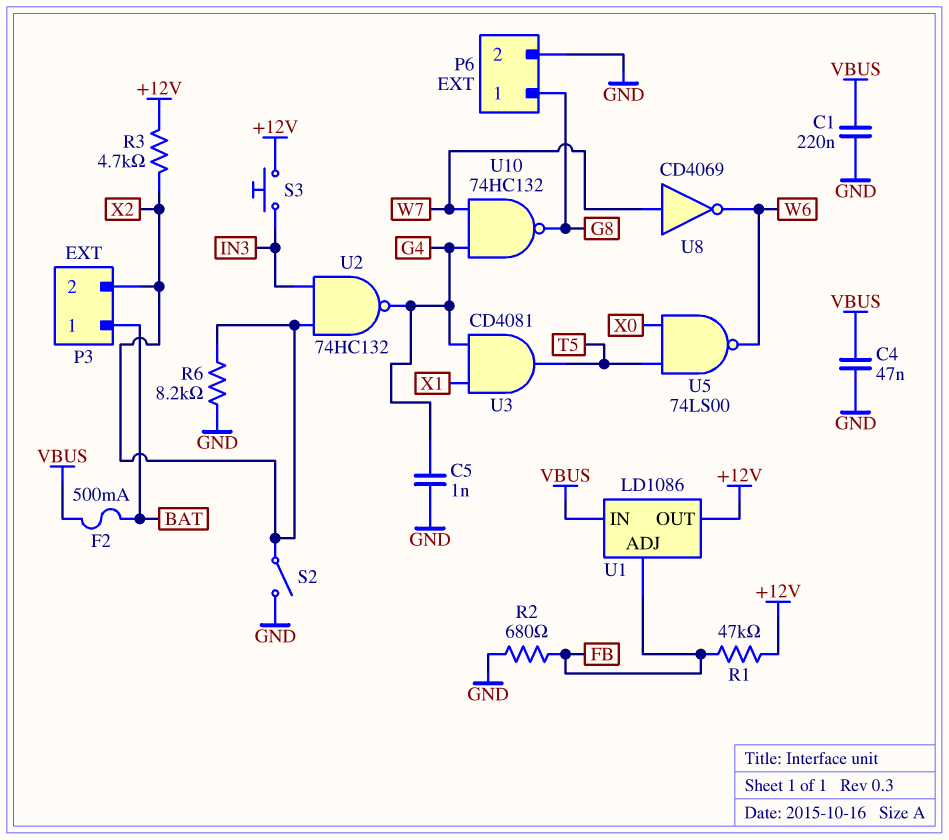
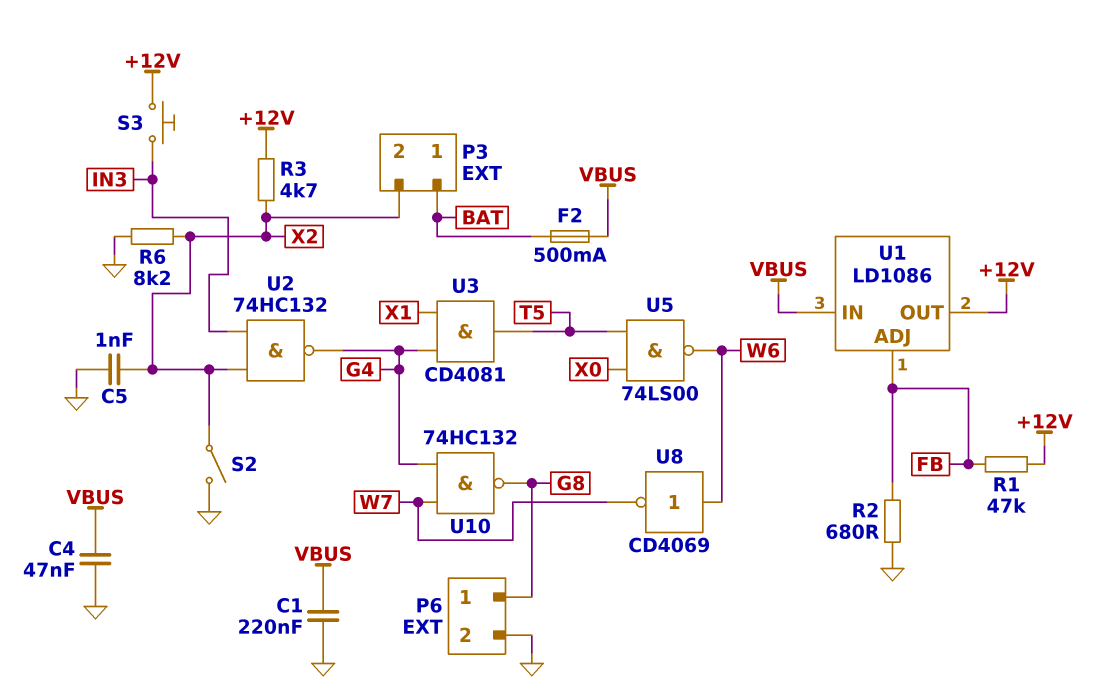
C5: 1nF (G4, GND) -> 1nF (GND, X2)
U8: NOT CD4069 (in W7, out W6) -> NOT CD4069 (in W6, out W7)

